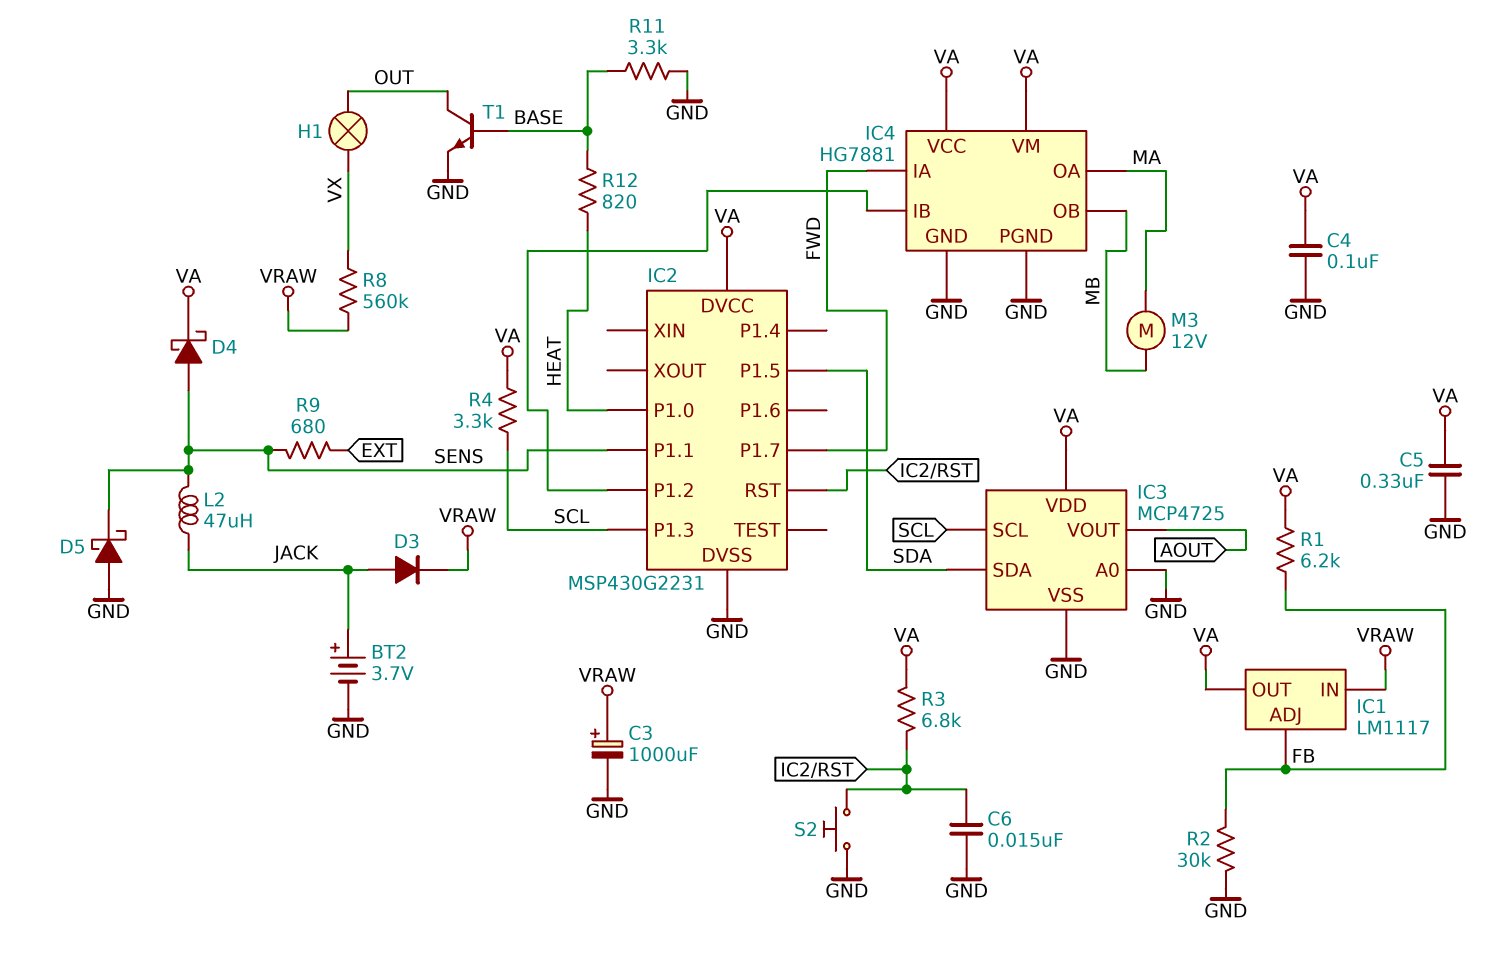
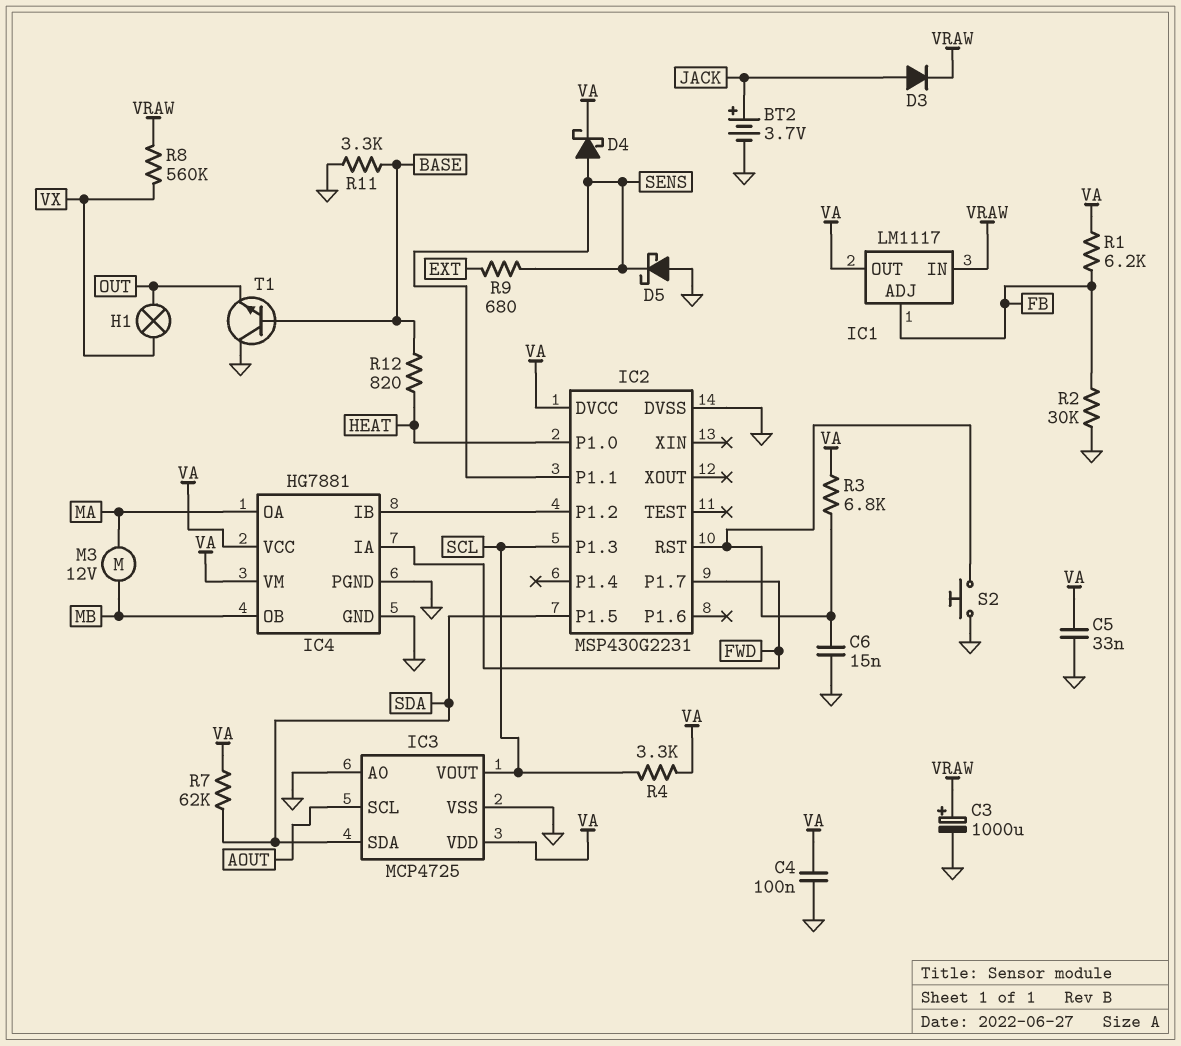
C5: 330nF (GND, VA) -> 33nF (GND, VA)
IC3 pin SCL: SCL -> AOUT
IC3 pin VOUT: AOUT -> SCL
L2: 47uH (JACK, SENS) -> none
R7: none -> 62k (SDA, VA)
T1: NPN (B BASE, C OUT, E GND) -> NPN (B BASE, C GND, E OUT)

